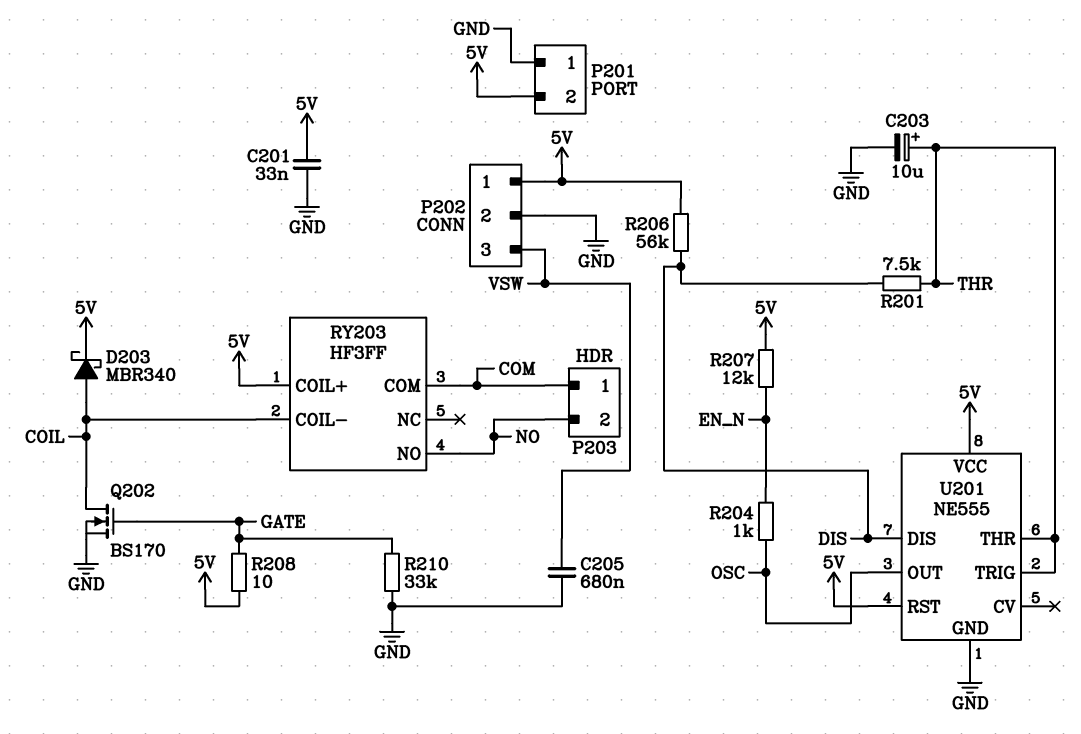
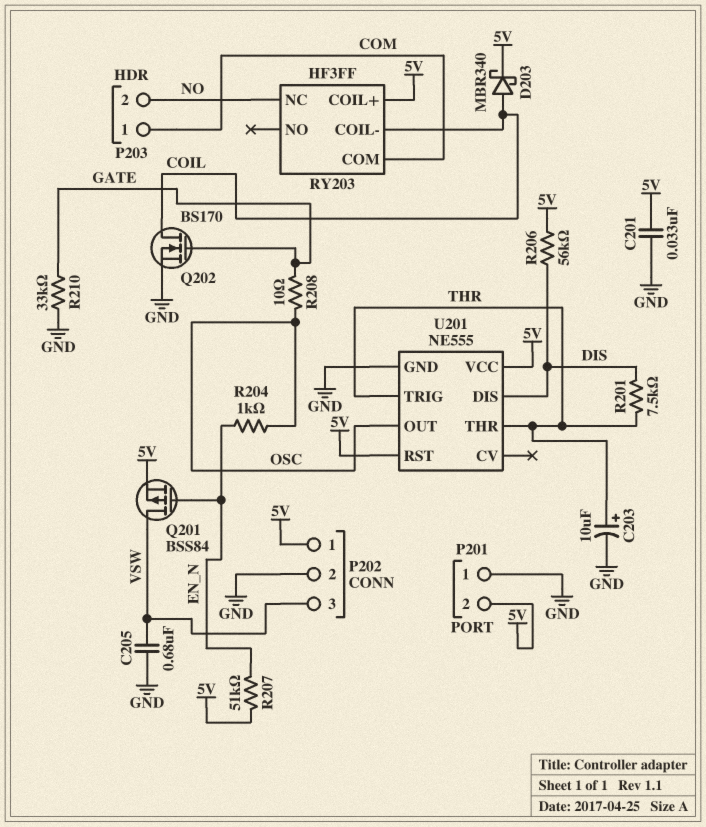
Q201: none -> PMOS BSS84 (G EN_N, D VSW, S 5V)
R207: 12k (5V, EN_N) -> 51k (5V, EN_N)
R208: 10 (5V, GATE) -> 10 (GATE, OSC)
RY203 pin NC: none -> NO
RY203 pin NO: NO -> none

